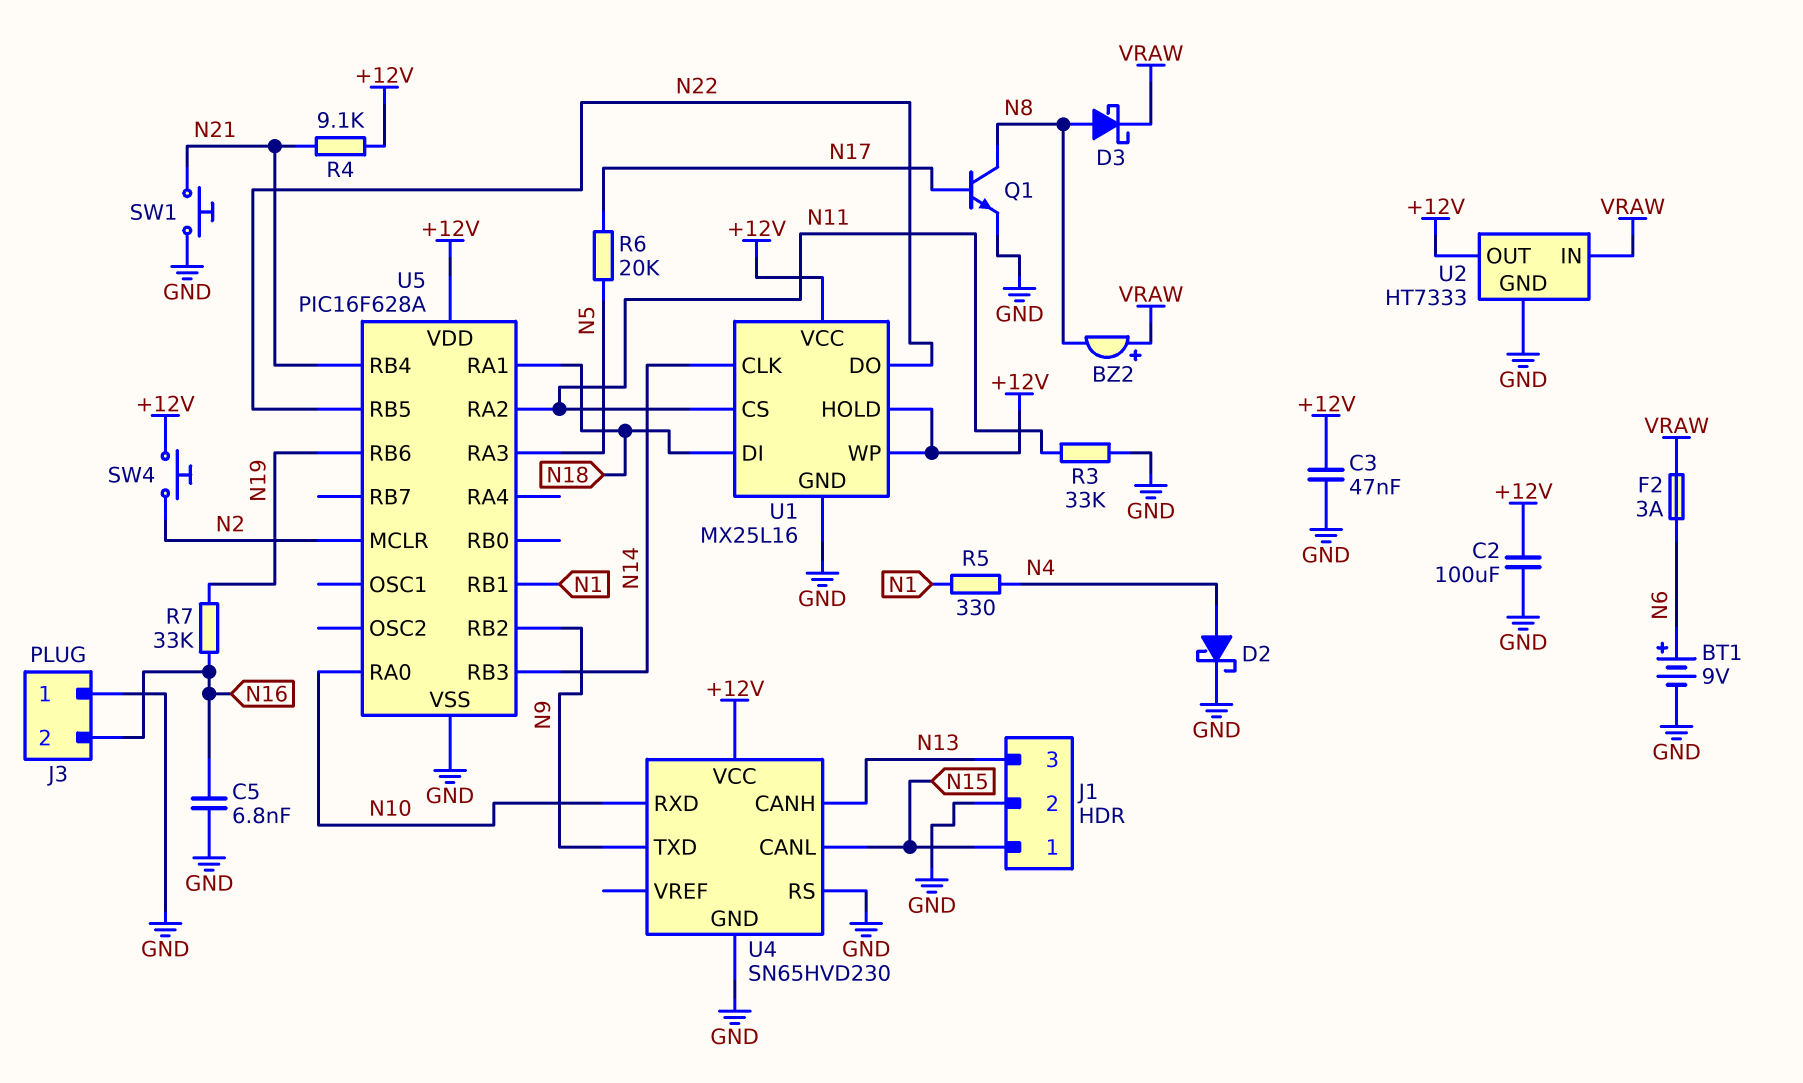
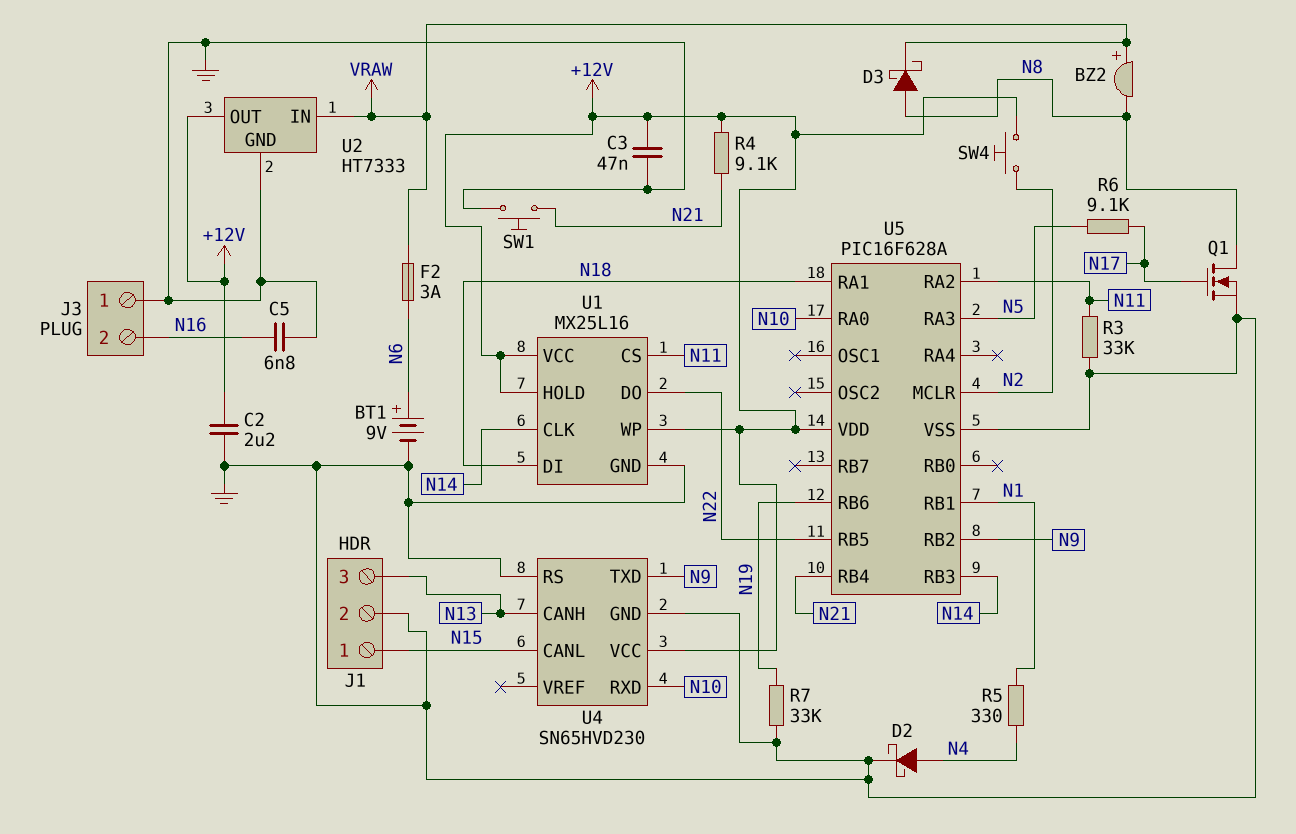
C2: 100uF (+12V, GND) -> 2.2uF (+12V, GND)
Q1: NPN (B N17, C N8, E GND) -> NMOS (G N17, D N8, S GND)
R6: 20k (N5, N17) -> 9.1k (N5, N17)
R7: 33k (N16, N19) -> 33k (GND, N19)

